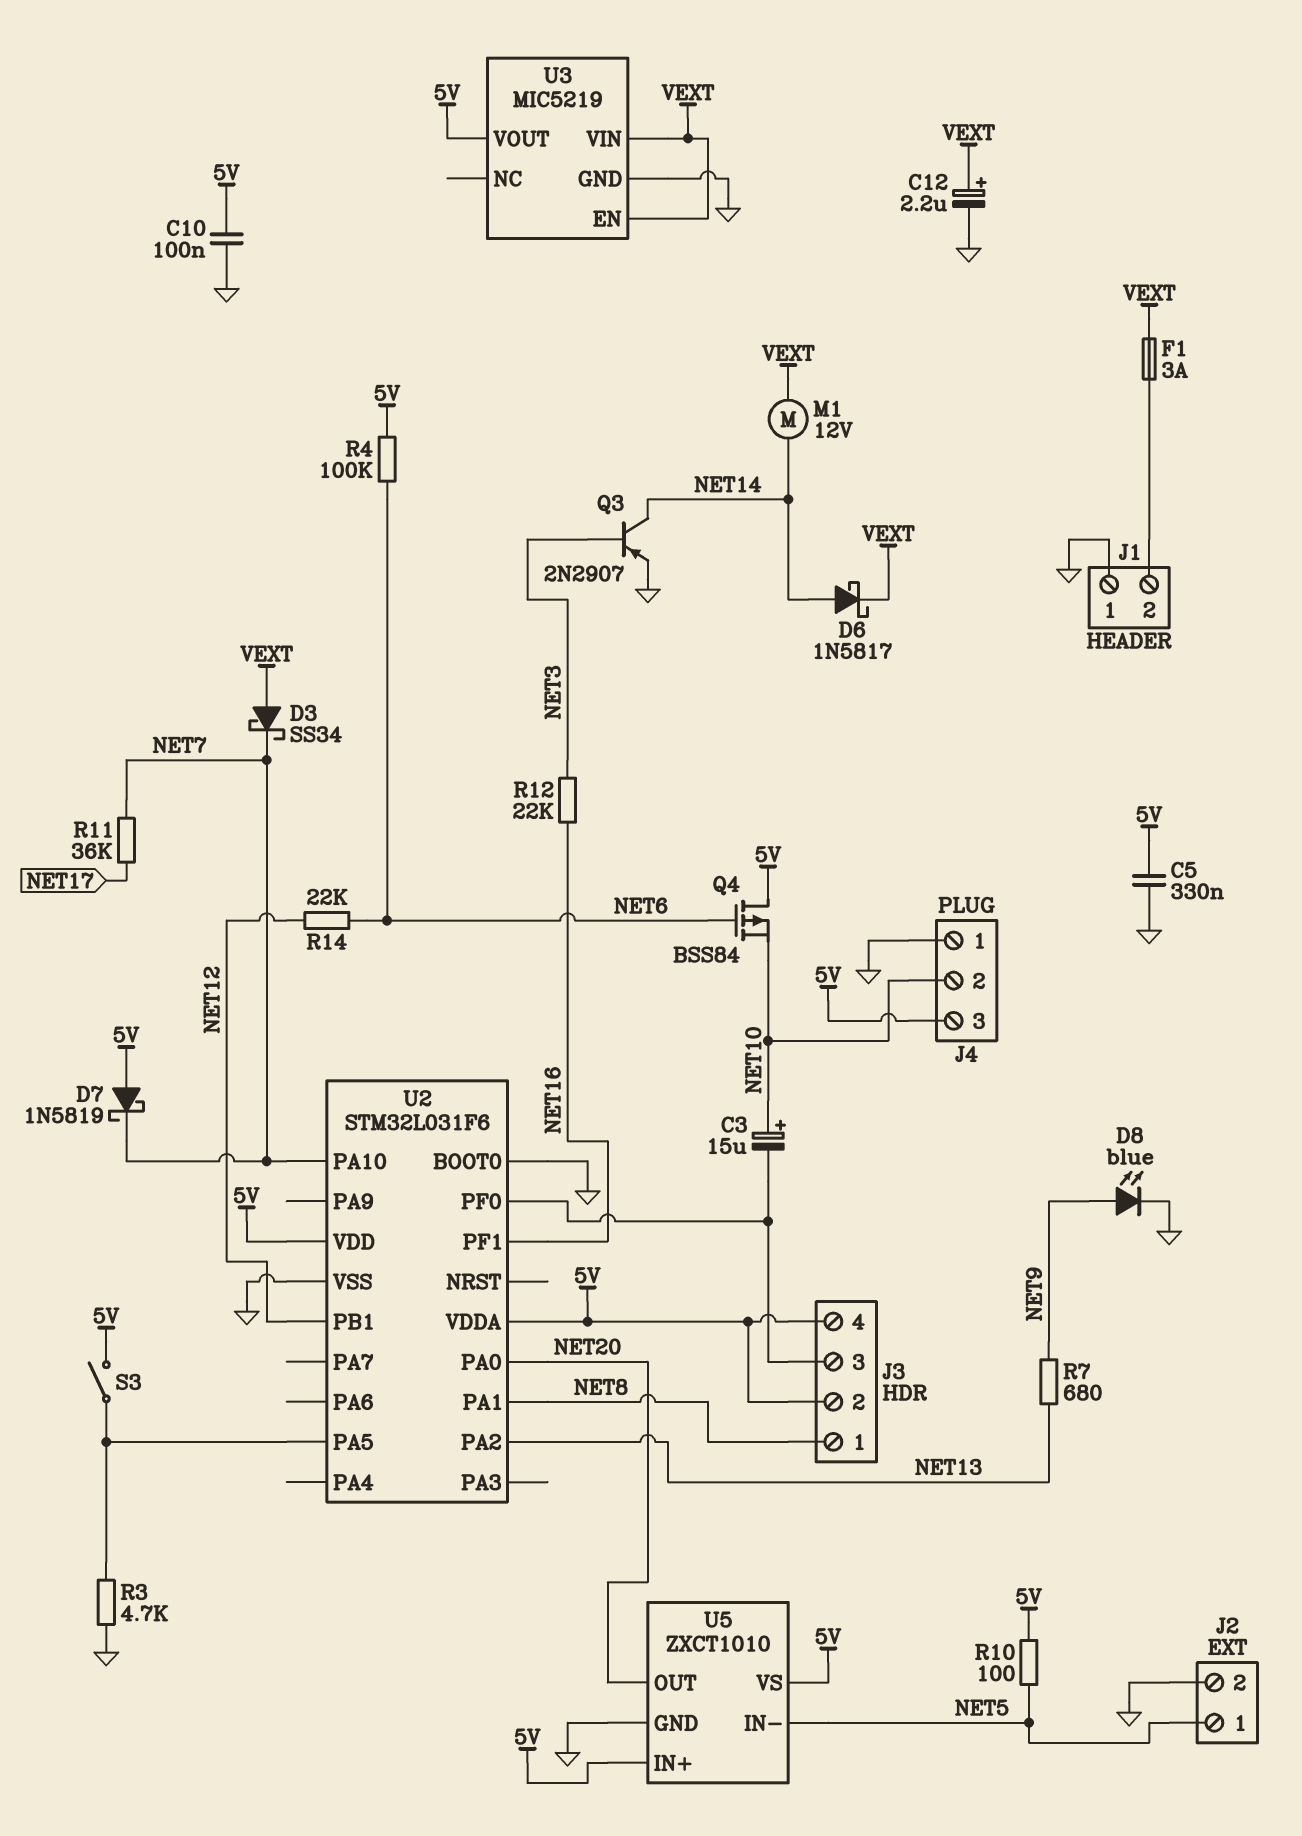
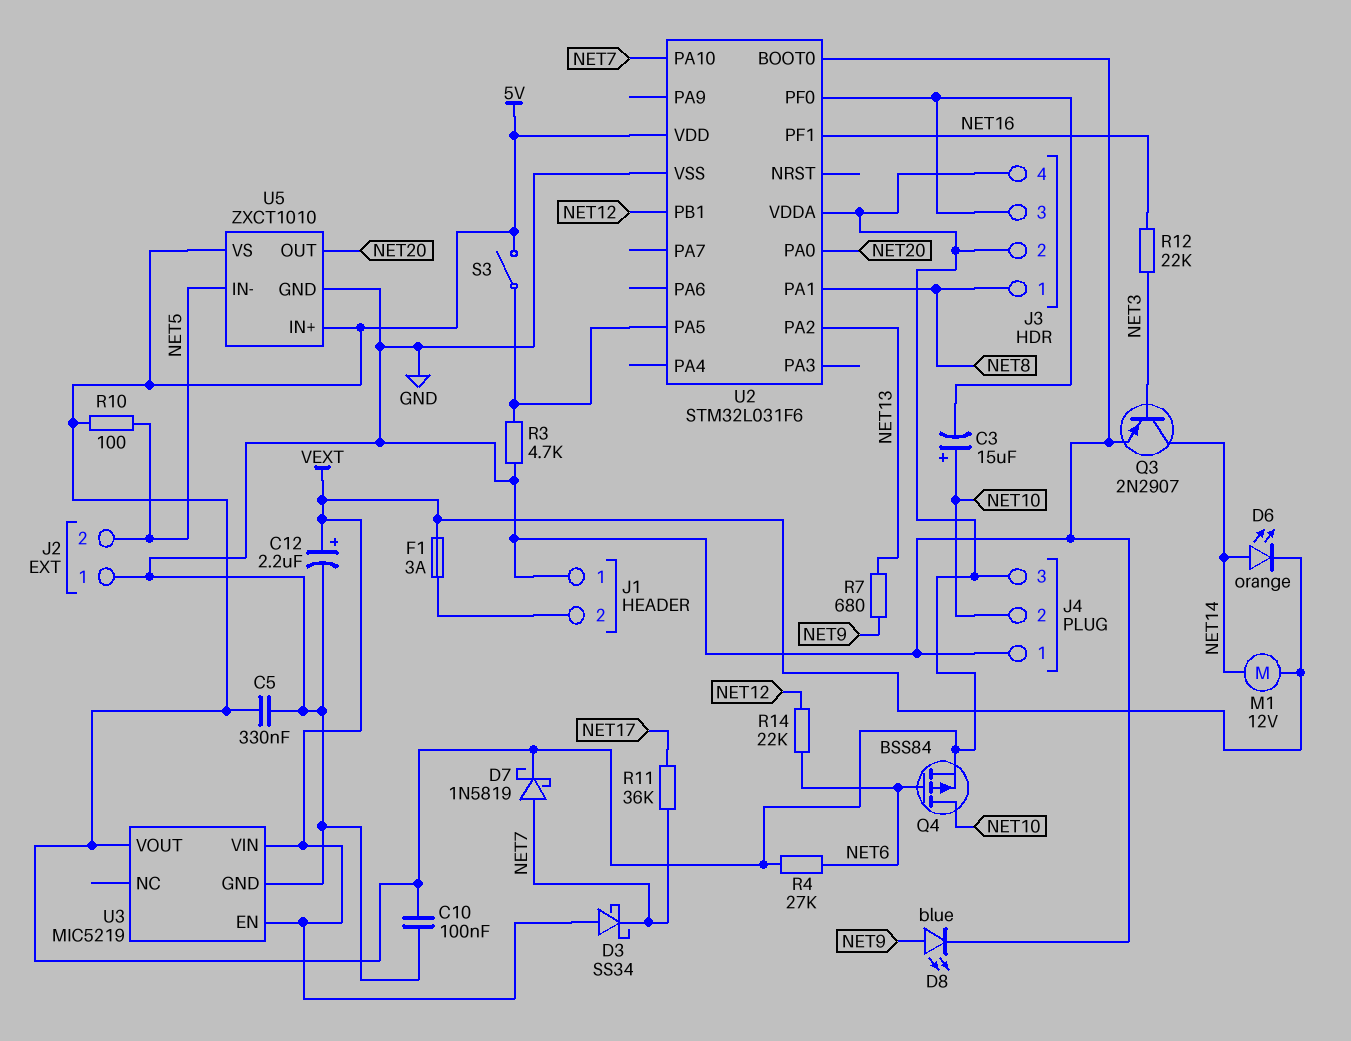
D6: schottky 1N5817 (A NET14, K VEXT) -> LED orange (A NET14, K VEXT)
D7: schottky 1N5819 (A 5V, K NET7) -> schottky 1N5819 (A NET7, K 5V)
J2 pin 1: NET5 -> GND
J2 pin 2: GND -> NET5
Q4: PMOS BSS84 (G NET6, D 5V, S NET10) -> PMOS BSS84 (G NET6, D NET10, S 5V)
R4: 100k (5V, NET6) -> 27k (5V, NET6)

